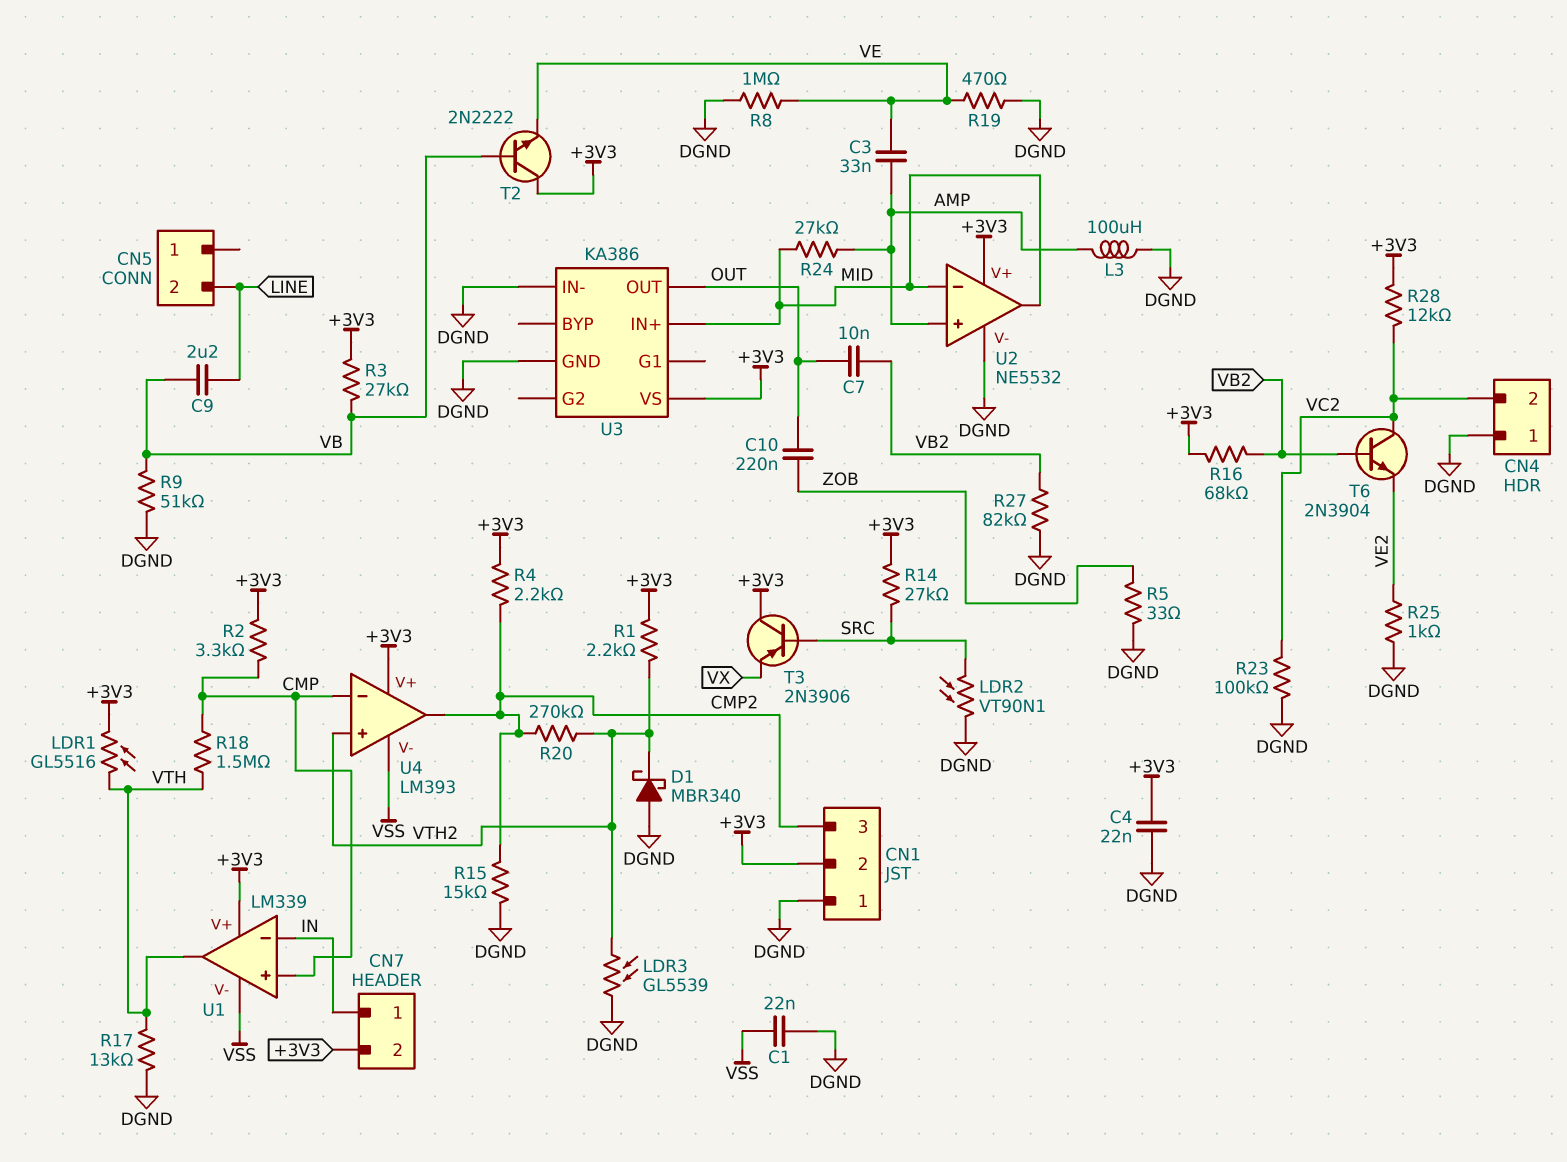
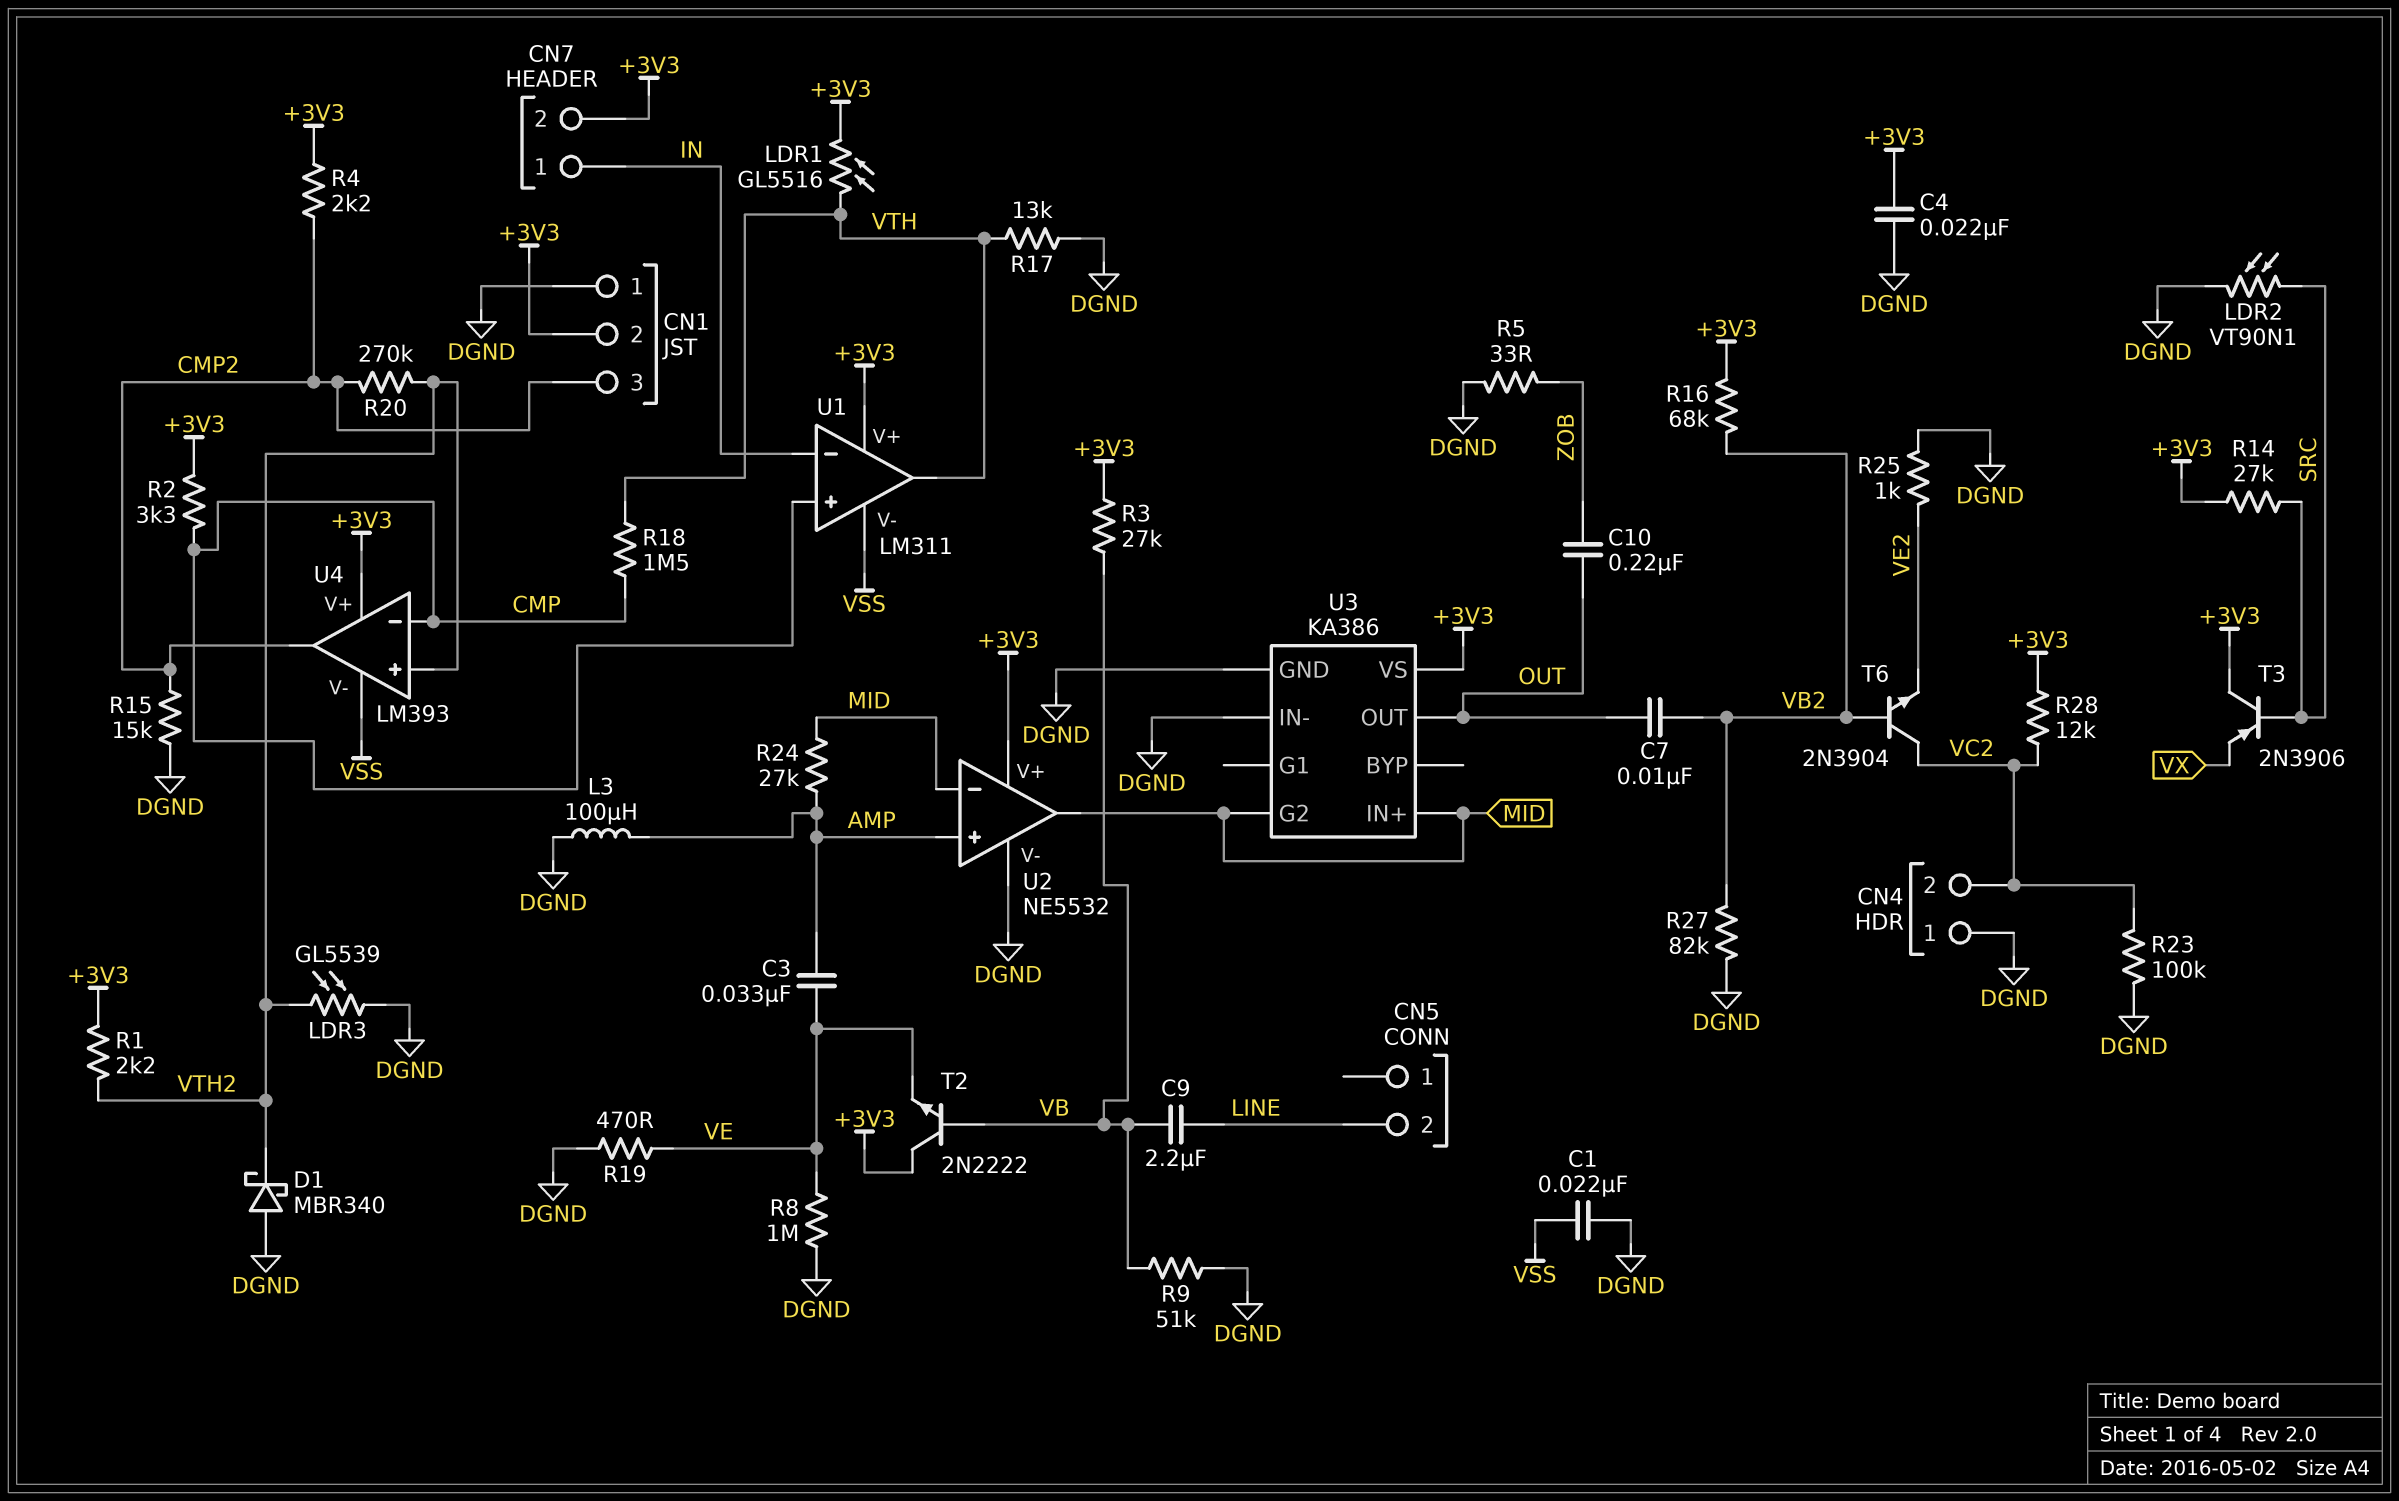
U1: LM339 -> LM311
U3 pin G2: none -> MID

